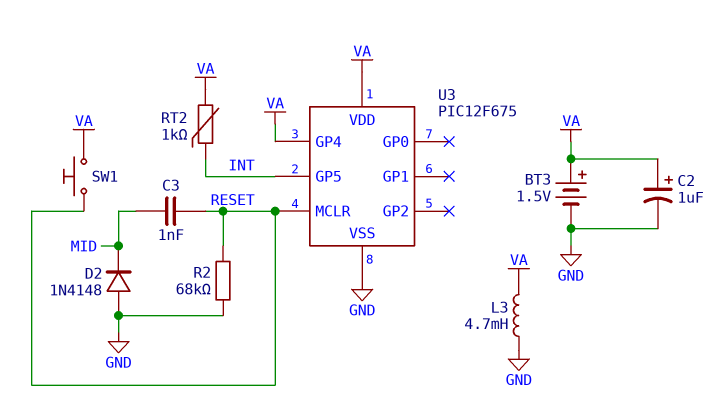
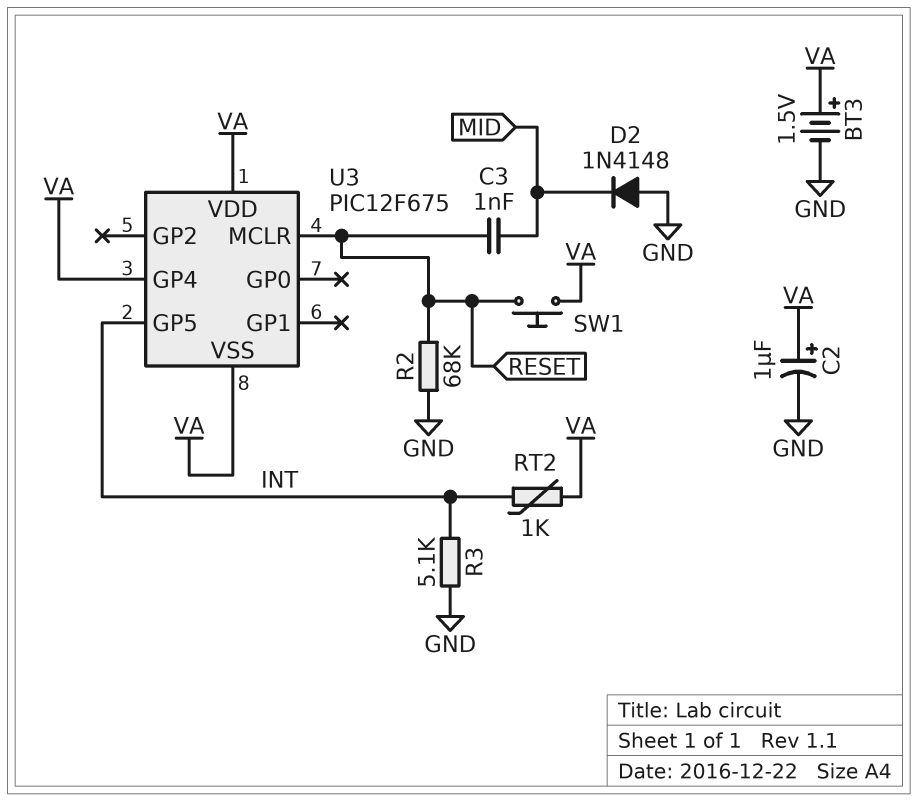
L3: 4.7mH (GND, VA) -> none
R3: none -> 5.1k (GND, INT)
U3 pin VSS: GND -> VA

